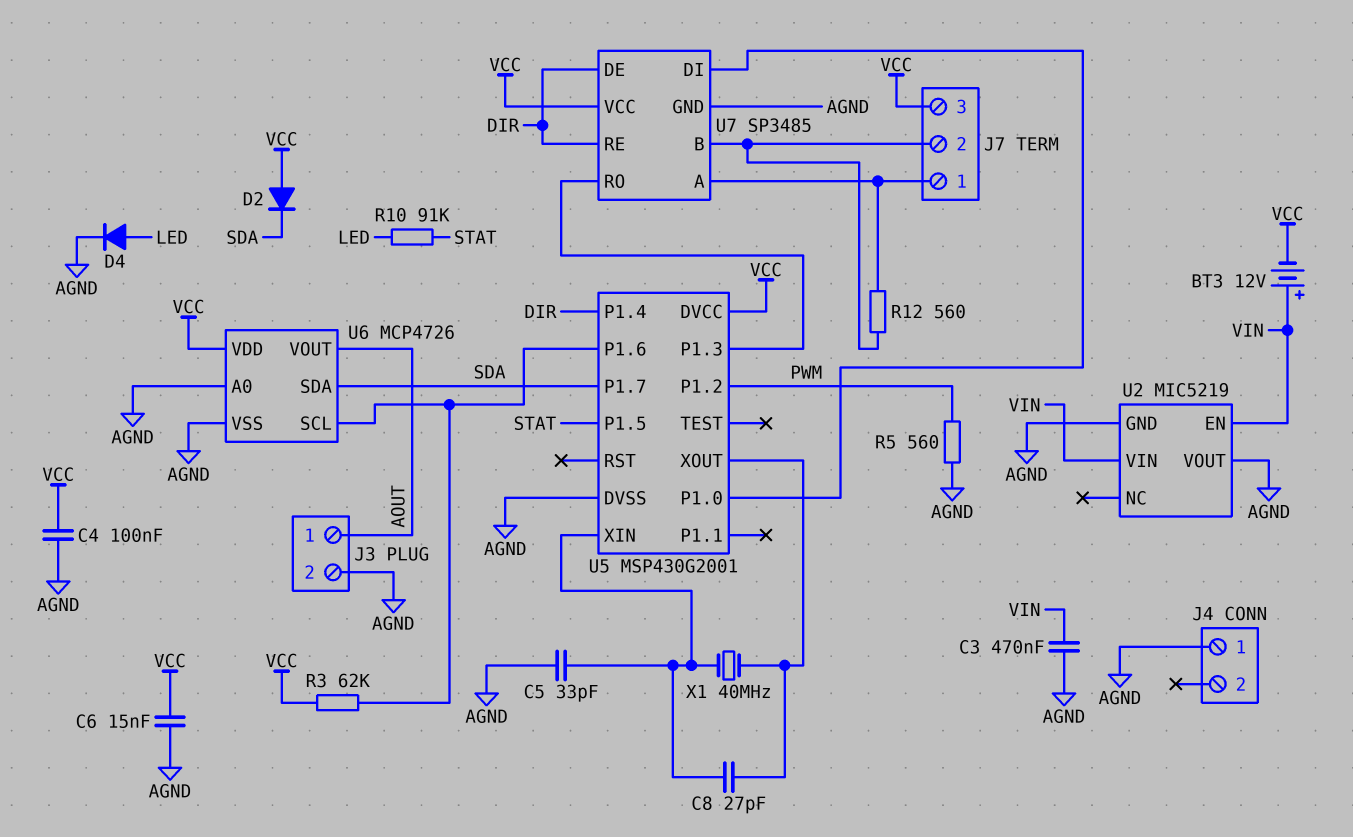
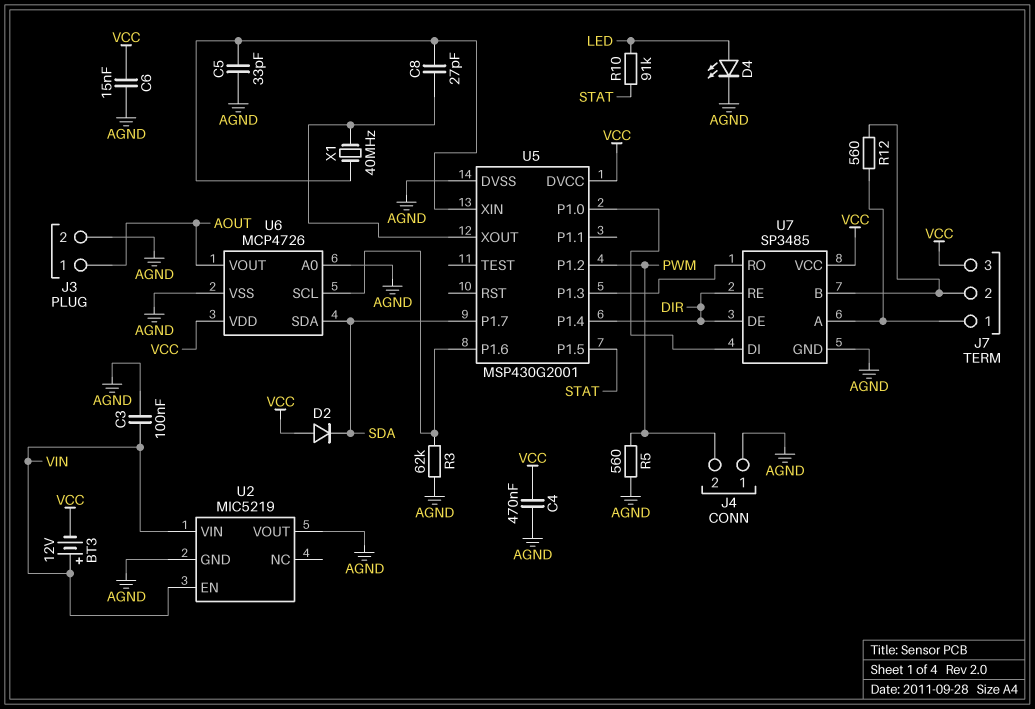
C3: 470nF (AGND, VIN) -> 100nF (AGND, VIN)
C4: 100nF (AGND, VCC) -> 470nF (AGND, VCC)
D4: diode (A LED, K AGND) -> LED (A LED, K AGND)
J4 pin 2: none -> PWM
R3: 62k (U5/P1.6, VCC) -> 62k (AGND, U5/P1.6)

